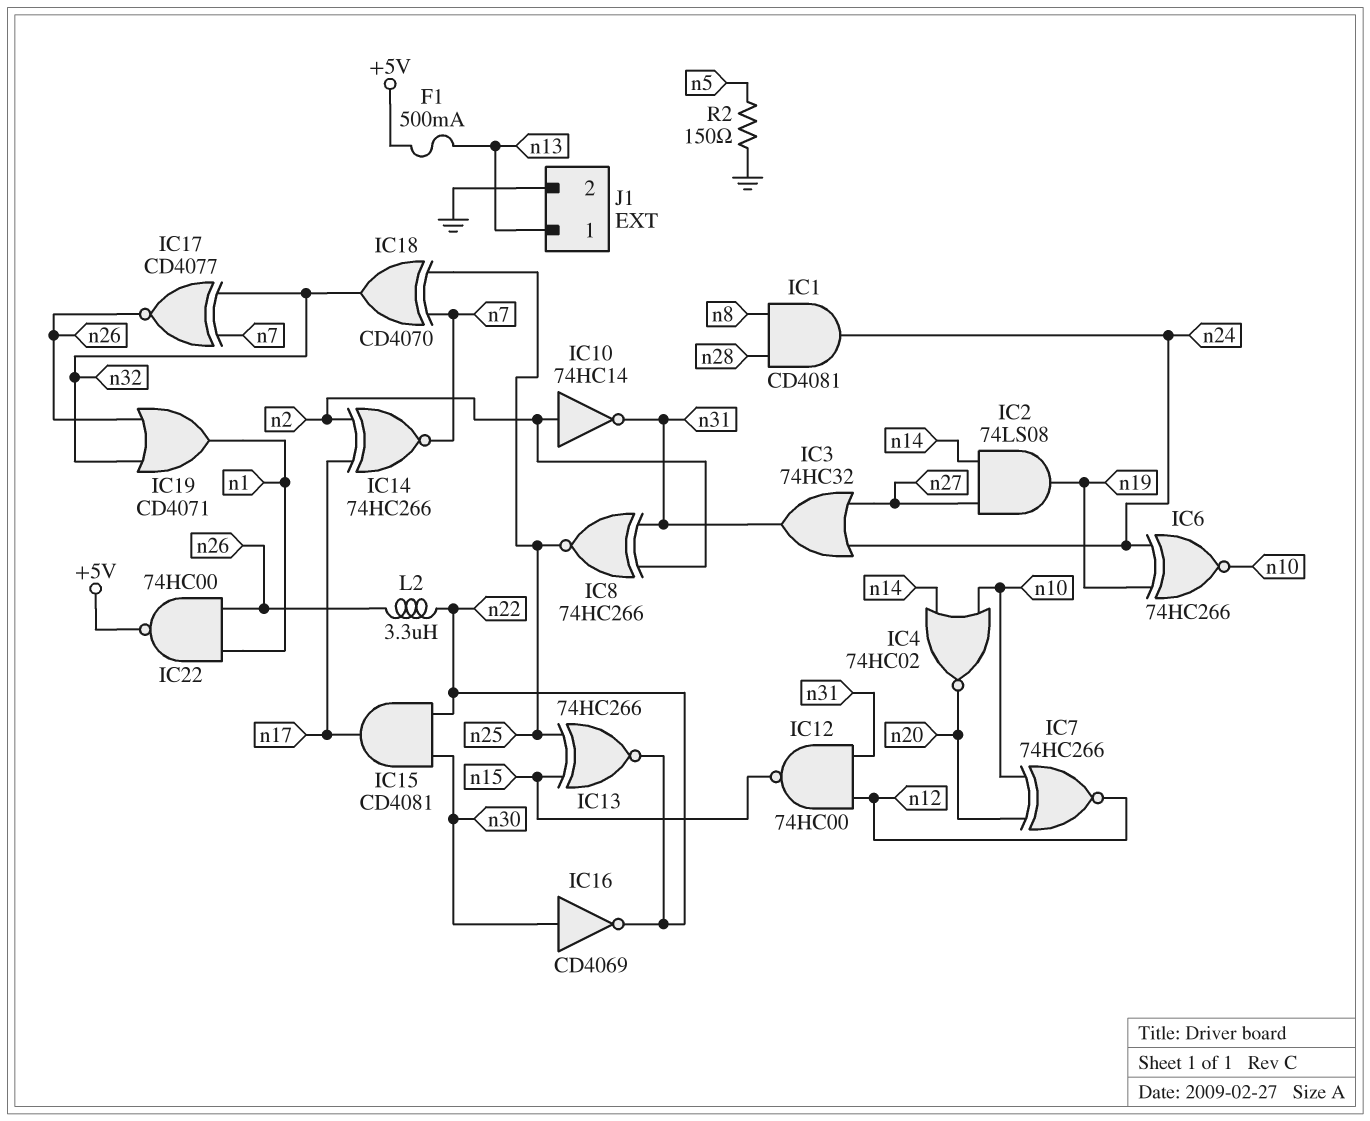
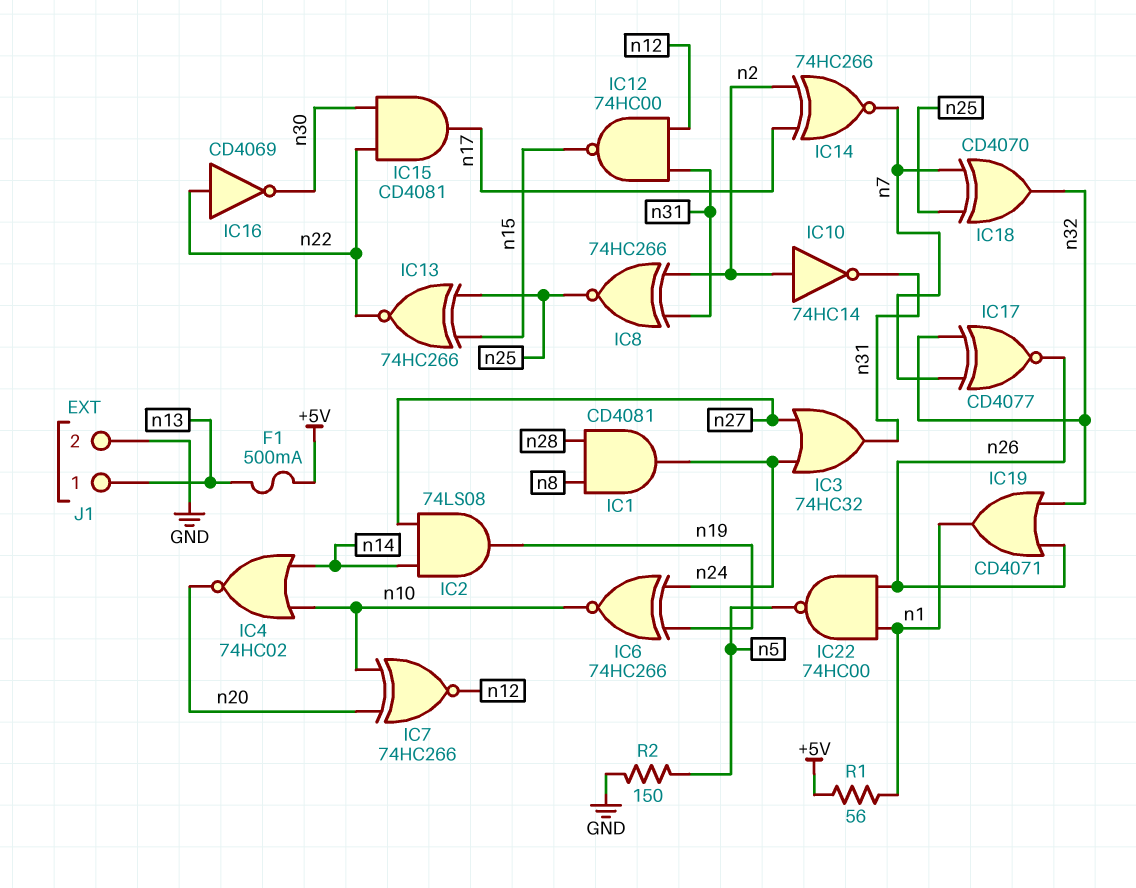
IC16: NOT CD4069 (in n30, out n22) -> NOT CD4069 (in n22, out n30)
IC22: NAND 74HC00 (in n1, in n26, out +5V) -> NAND 74HC00 (in n1, in n26, out n5)
L2: 3.3uH (n22, n26) -> none
R1: none -> 56 (+5V, n1)

